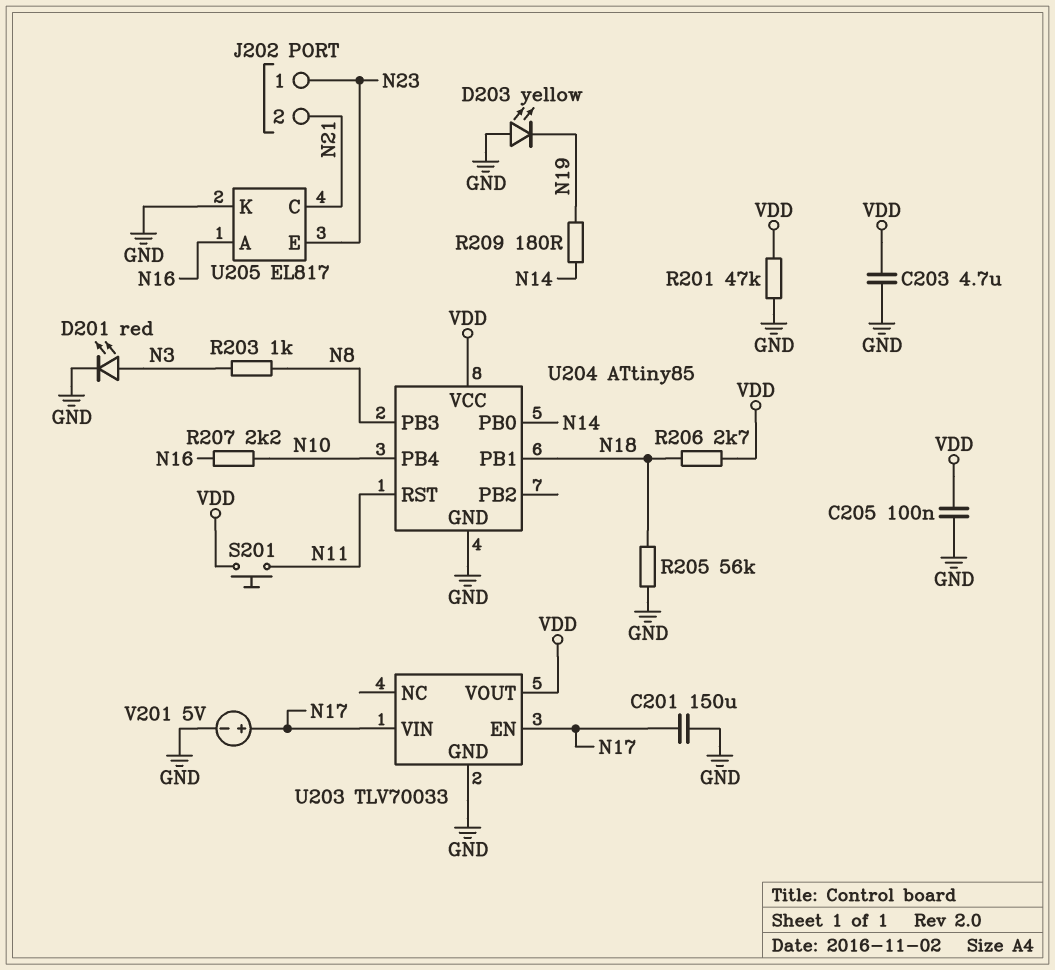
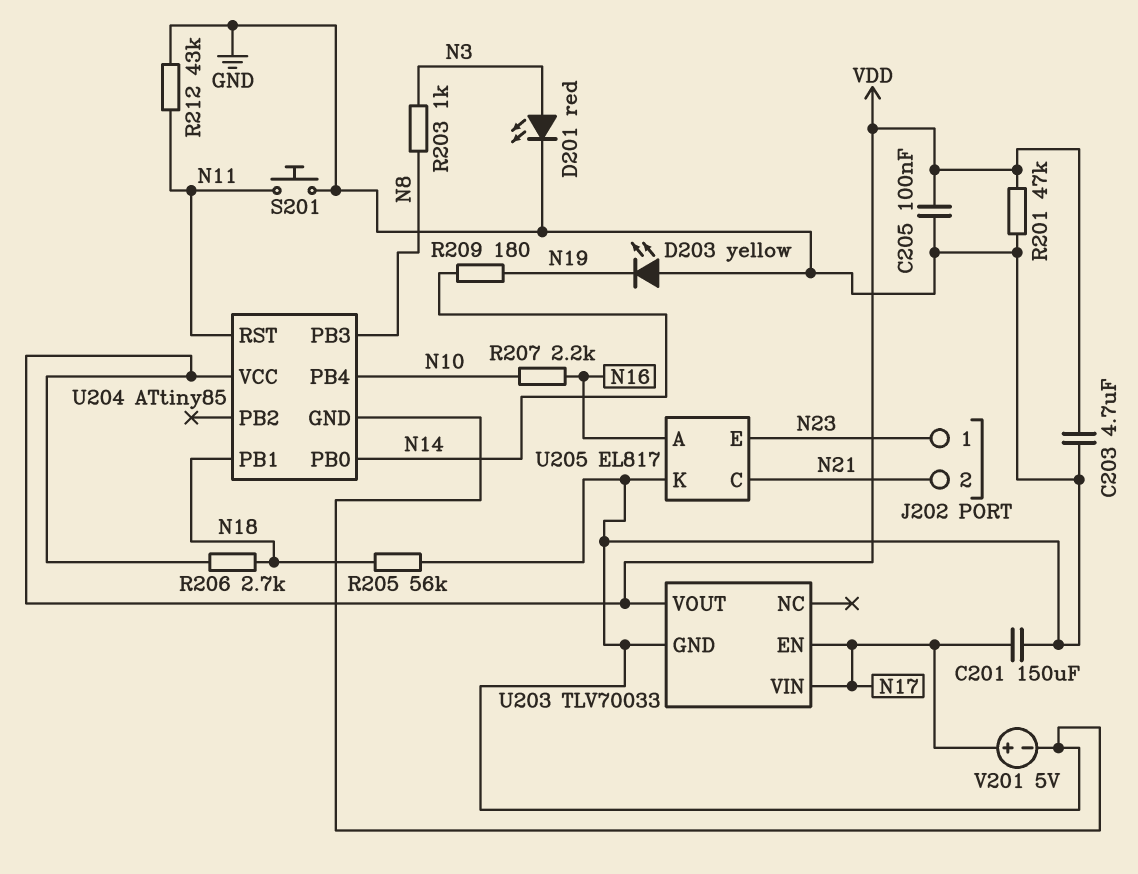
R212: none -> 43k (GND, N11)
S201: button (N11, VDD) -> button (GND, N11)

